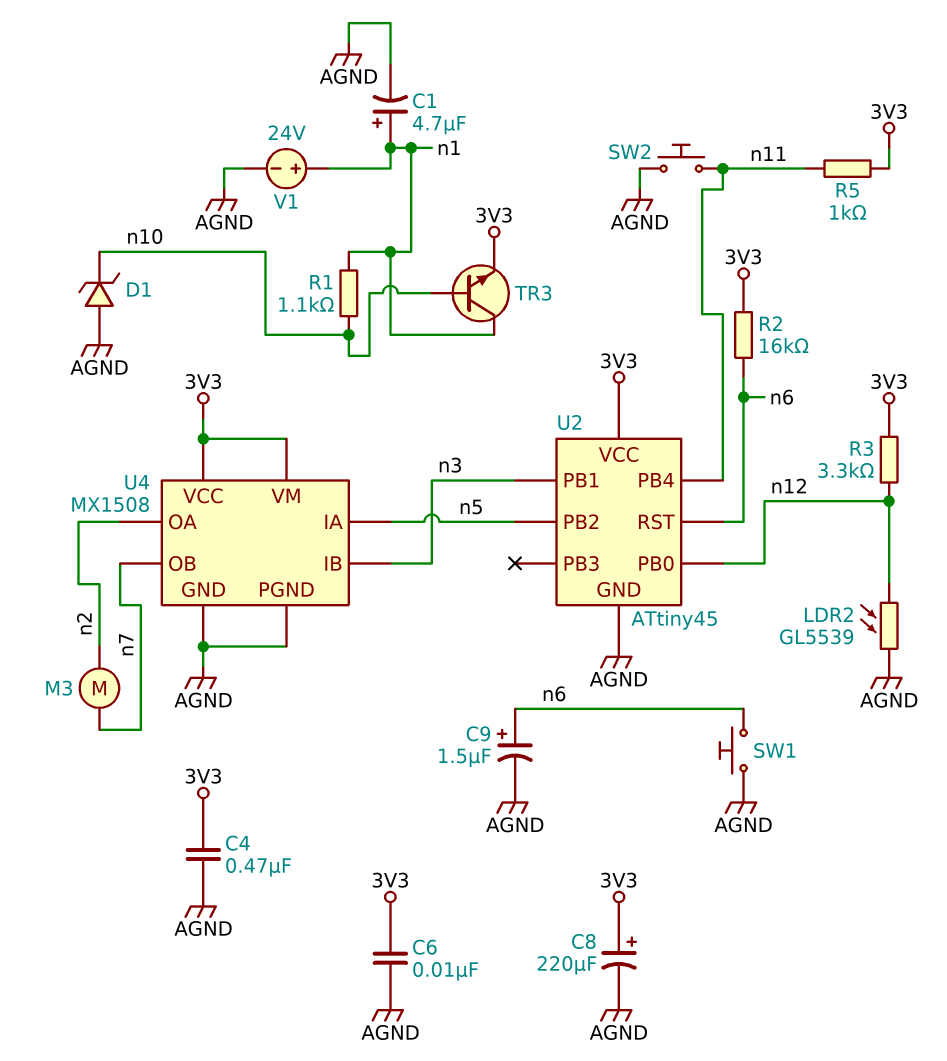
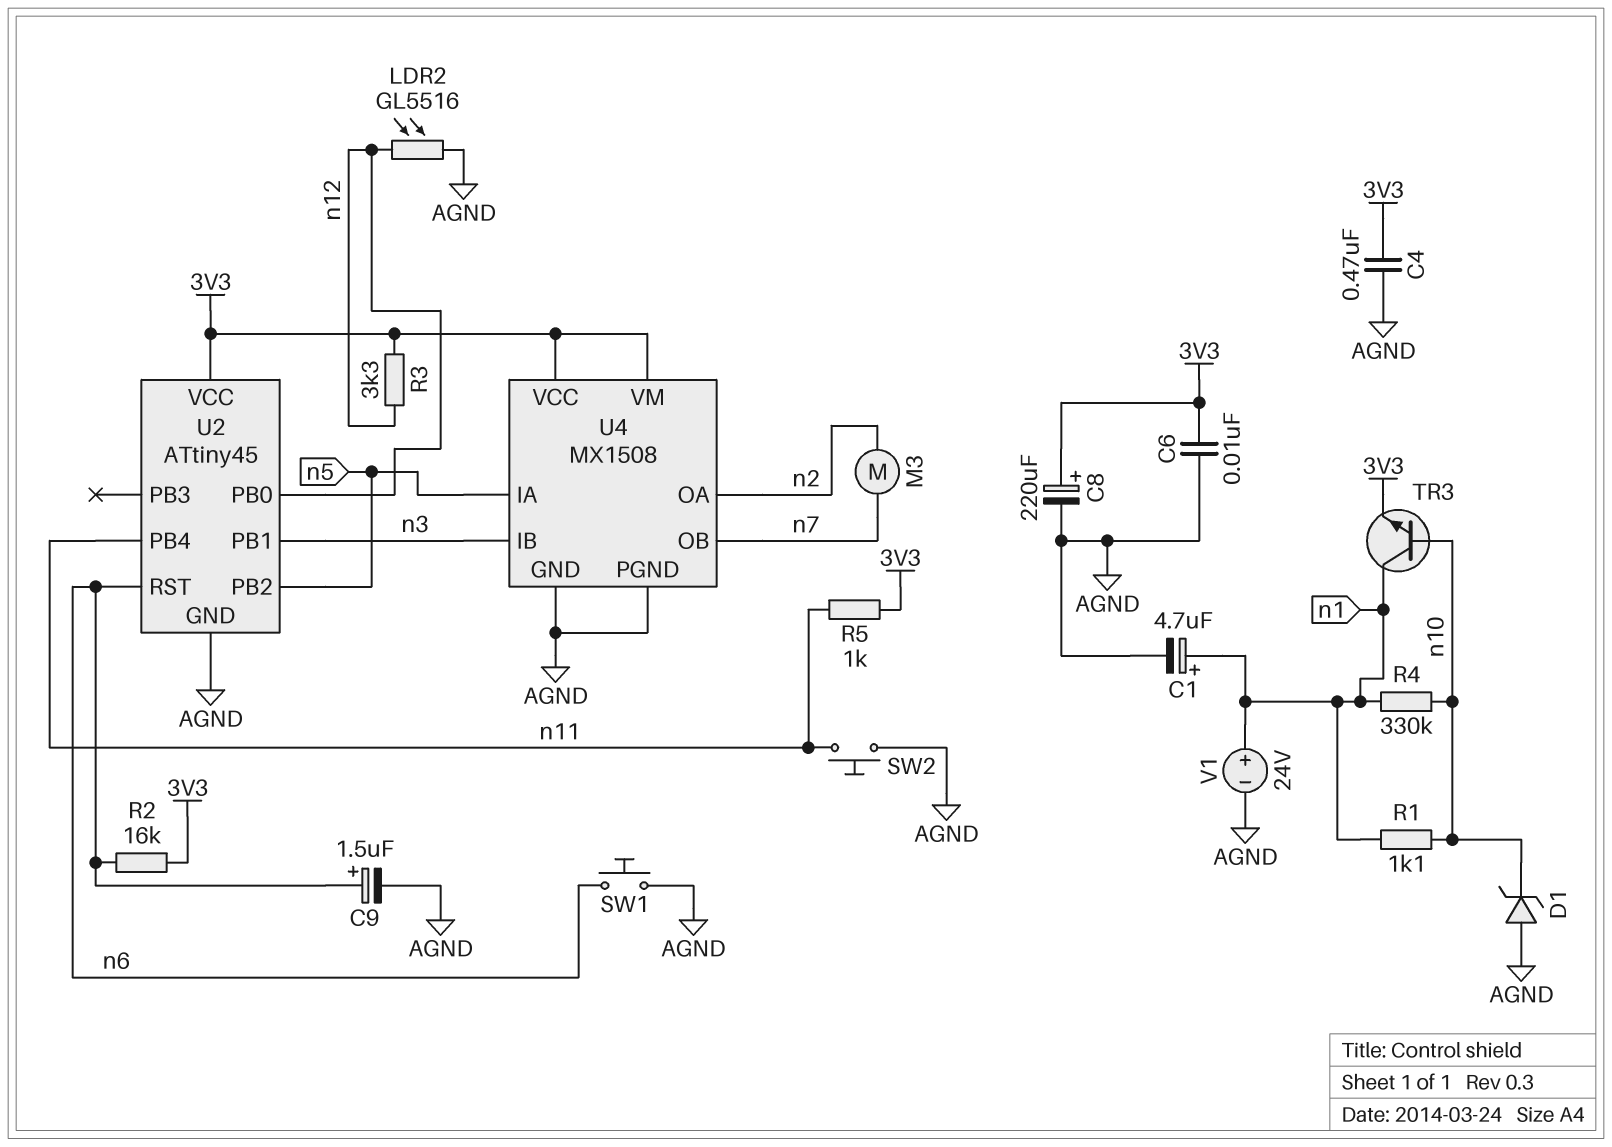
LDR2: GL5539 (AGND, n12) -> GL5516 (AGND, n12)
R4: none -> 330k (n1, n10)

